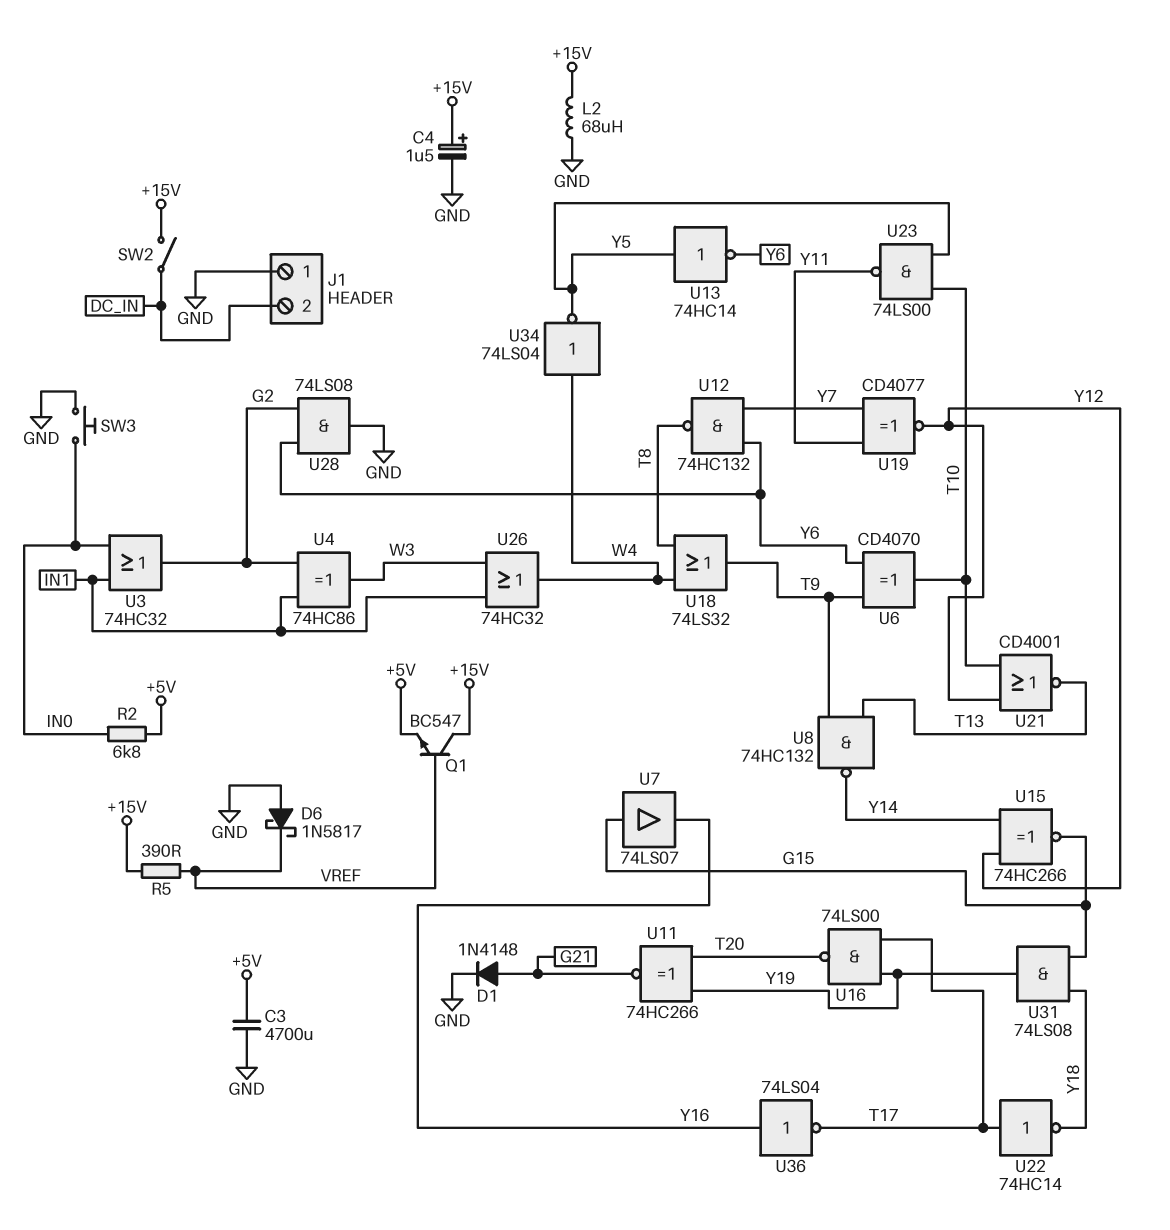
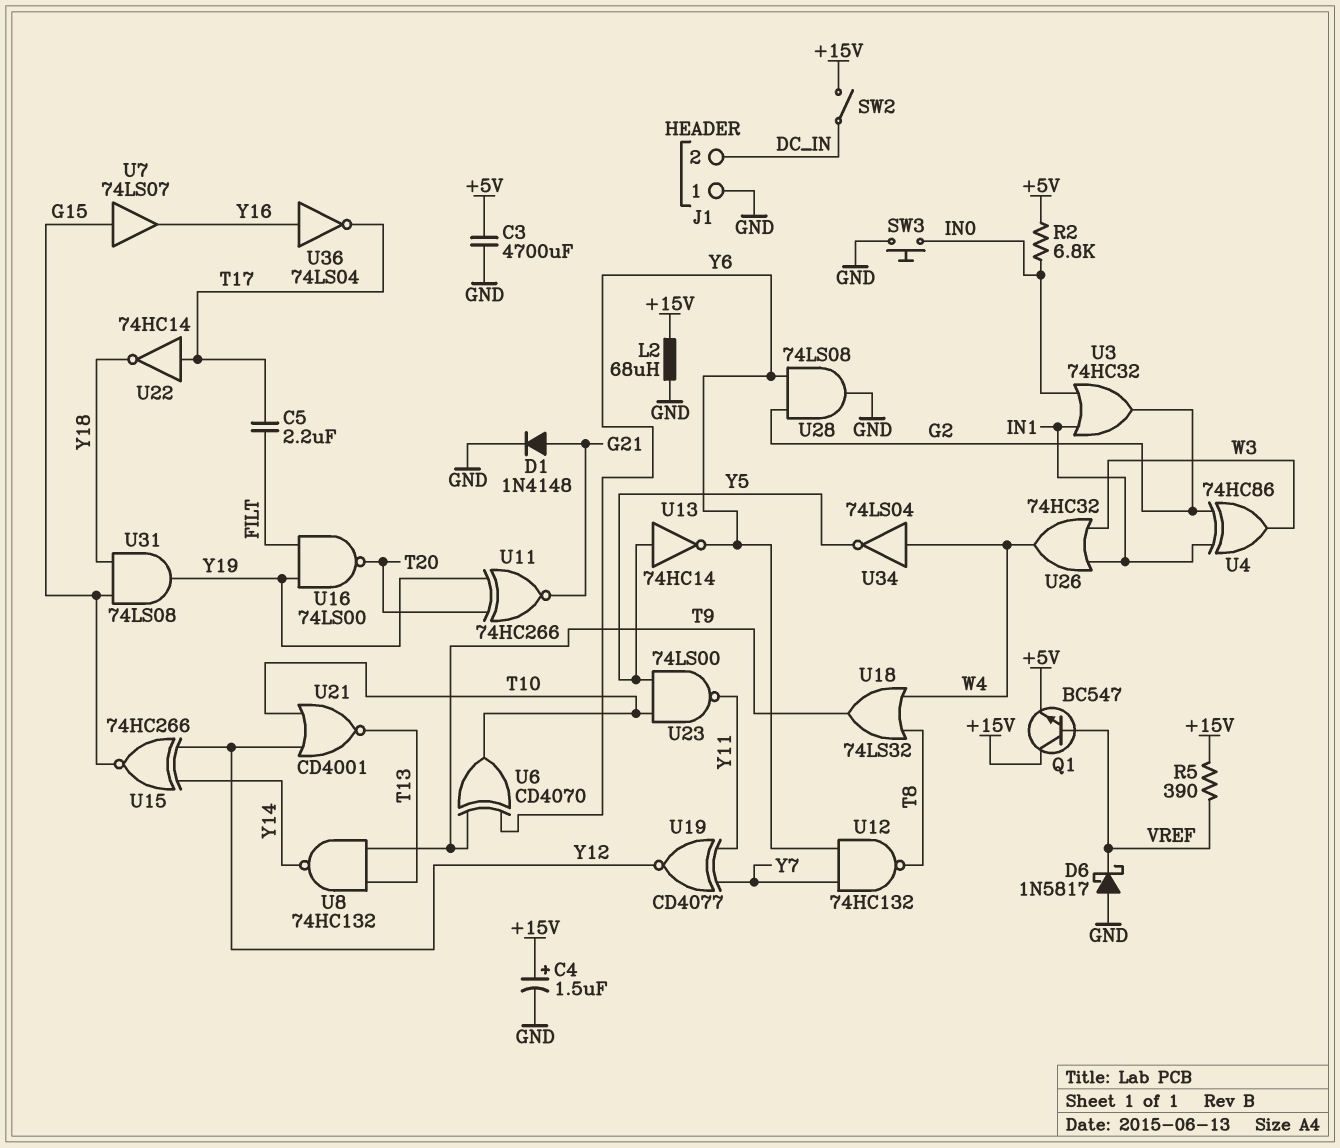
C5: none -> 2.2uF (FILT, T17)
U16: NAND 74LS00 (in T17, in Y19, out T20) -> NAND 74LS00 (in FILT, in Y19, out T20)

